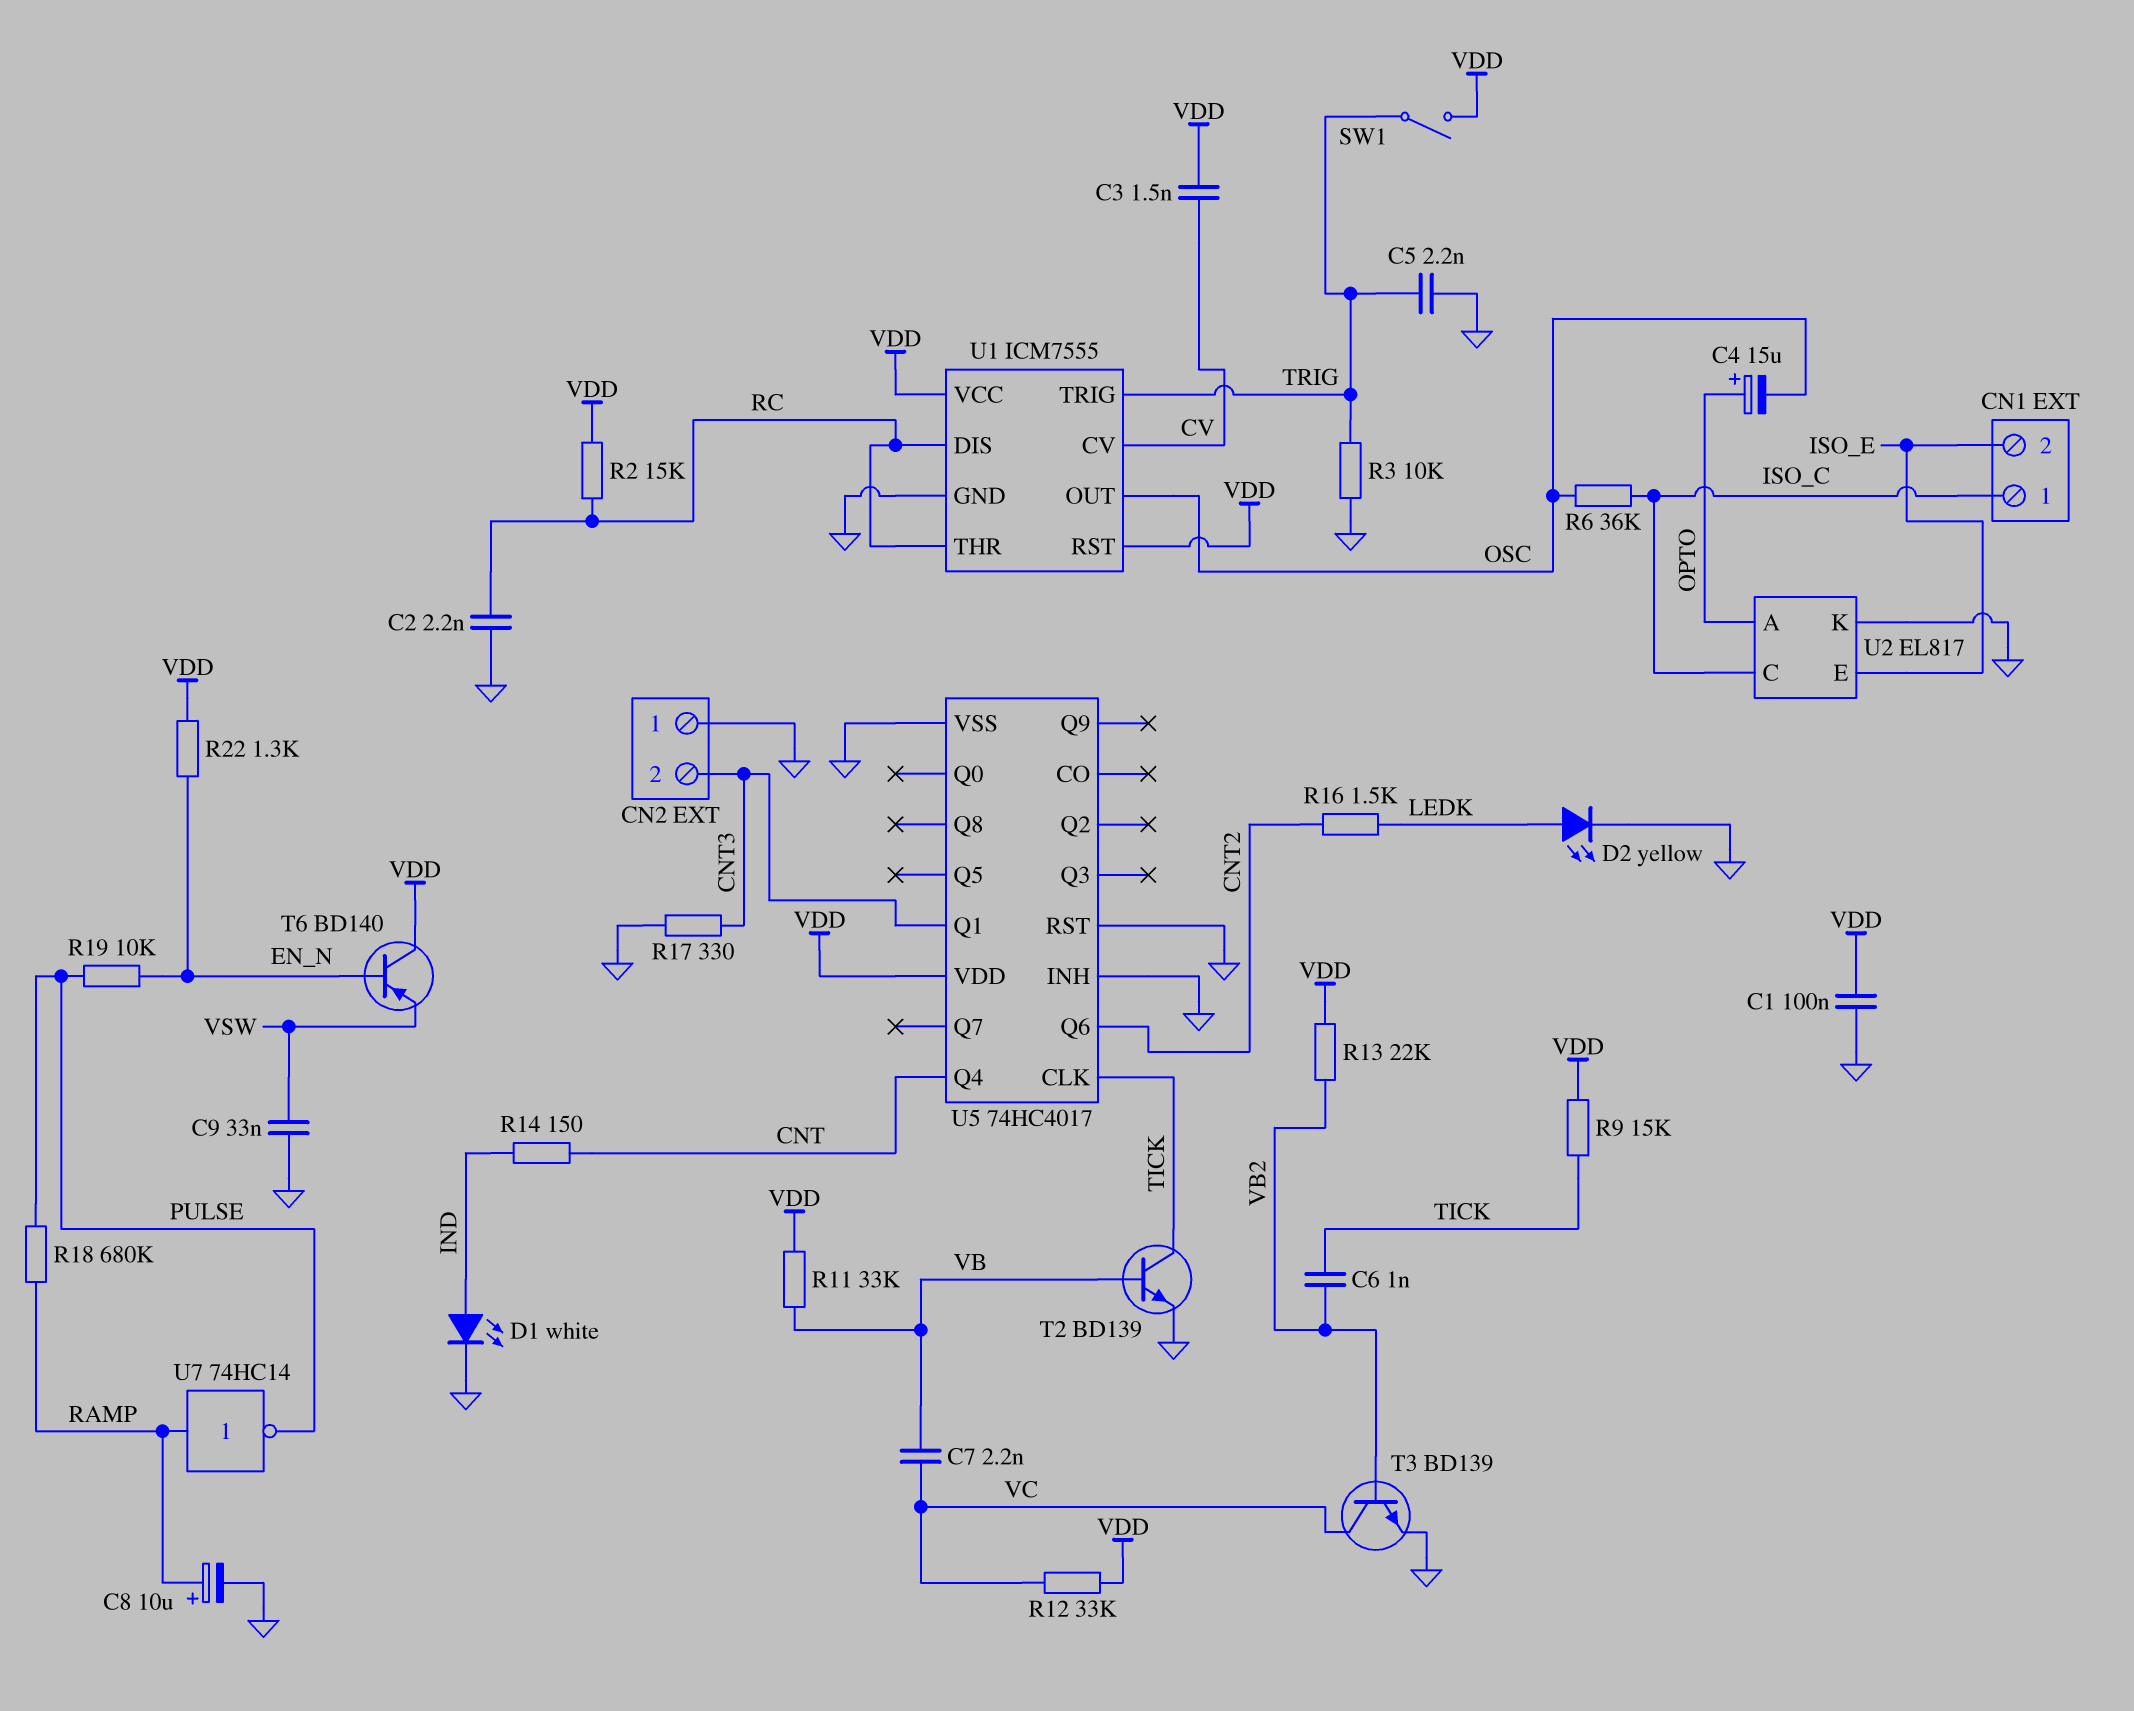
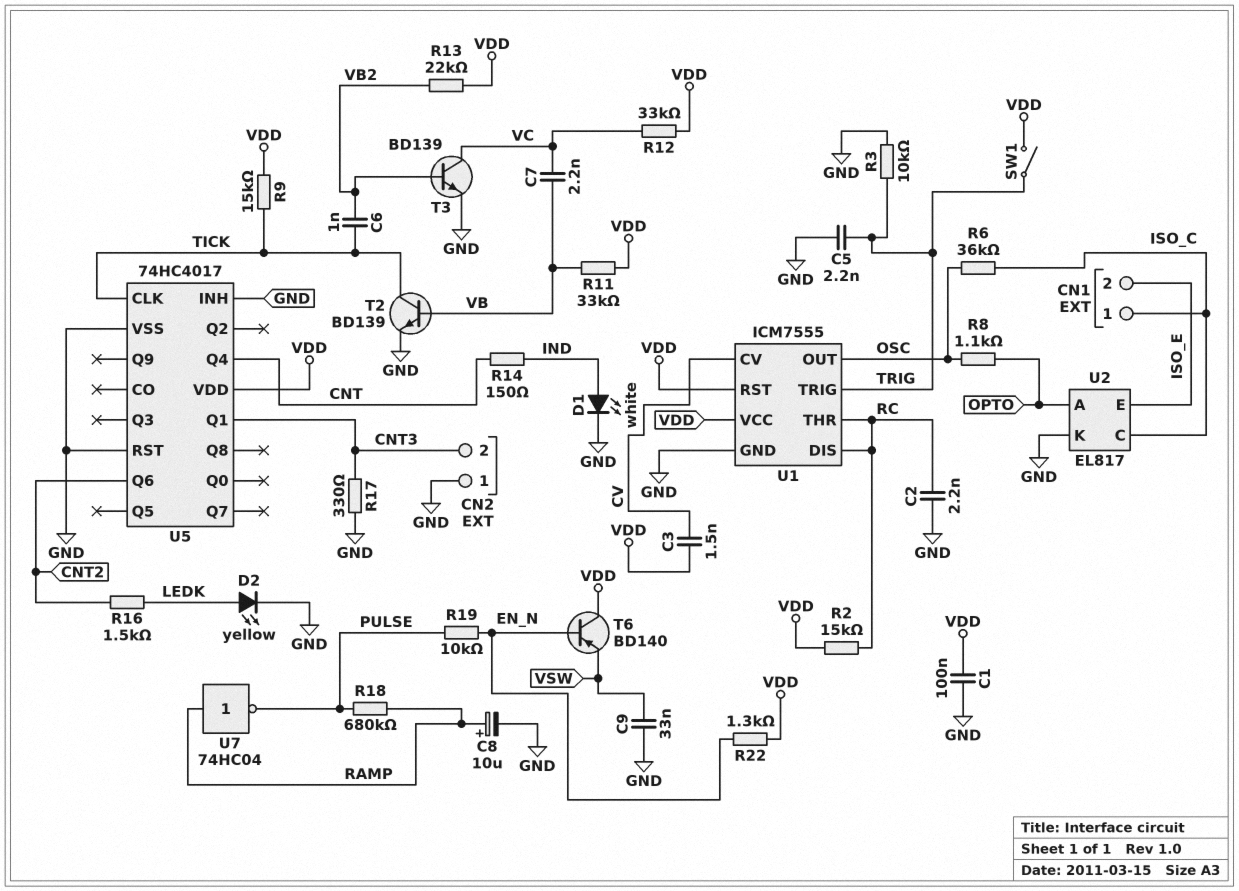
C4: 15uF (plus OPTO, minus OSC) -> none
R8: none -> 1.1k (OPTO, OSC)
U7: NOT 74HC14 (in RAMP, out PULSE) -> NOT 74HC04 (in RAMP, out PULSE)

